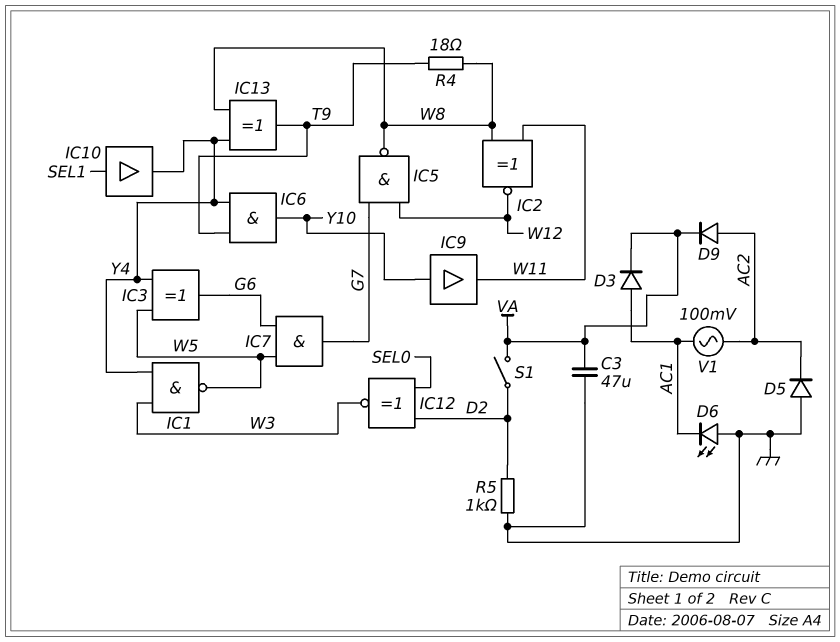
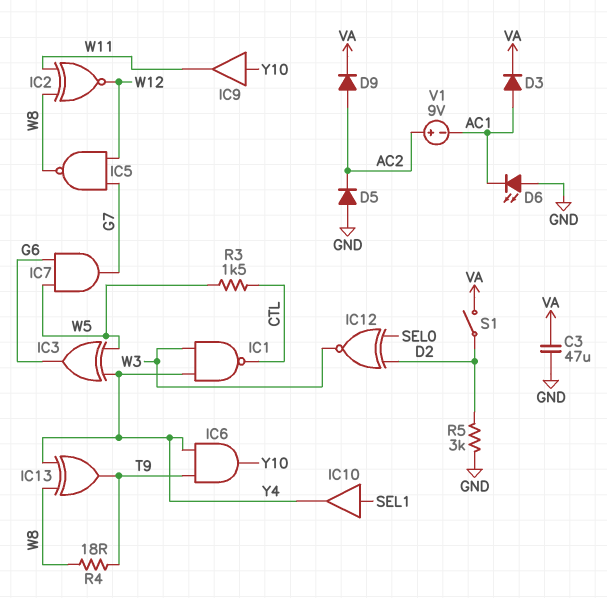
IC1: NAND (in W3, in Y4, out W5) -> NAND (in W3, in Y4, out CTL)
R3: none -> 1.5k (CTL, W5)
R5: 1k (D2, GND) -> 3k (D2, GND)
V1: AC 100mV (AC1, AC2) -> 9V (plus AC2, minus AC1)

